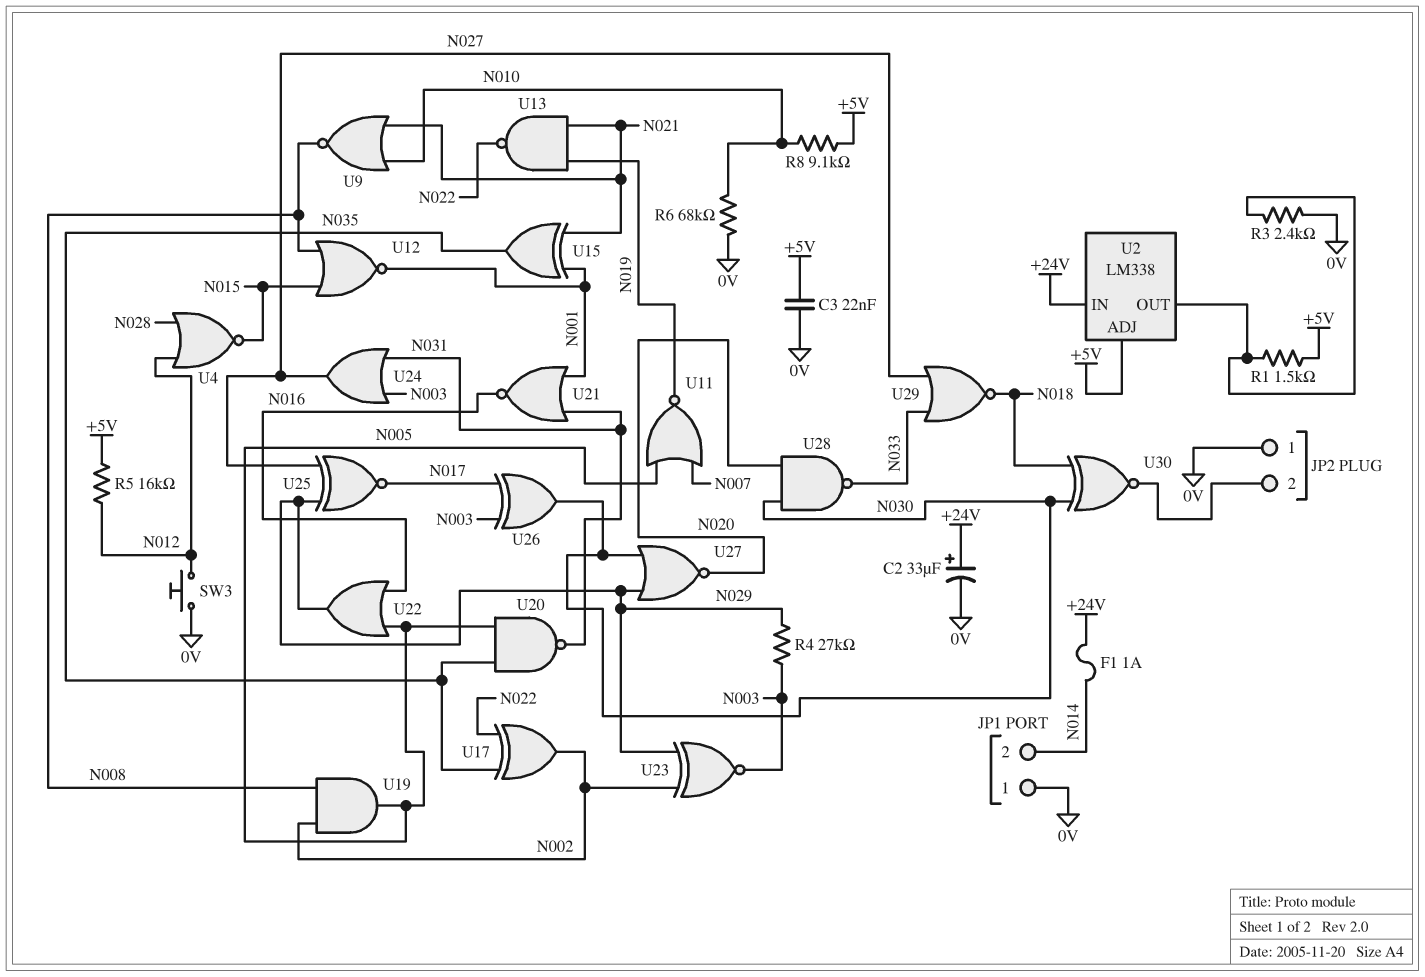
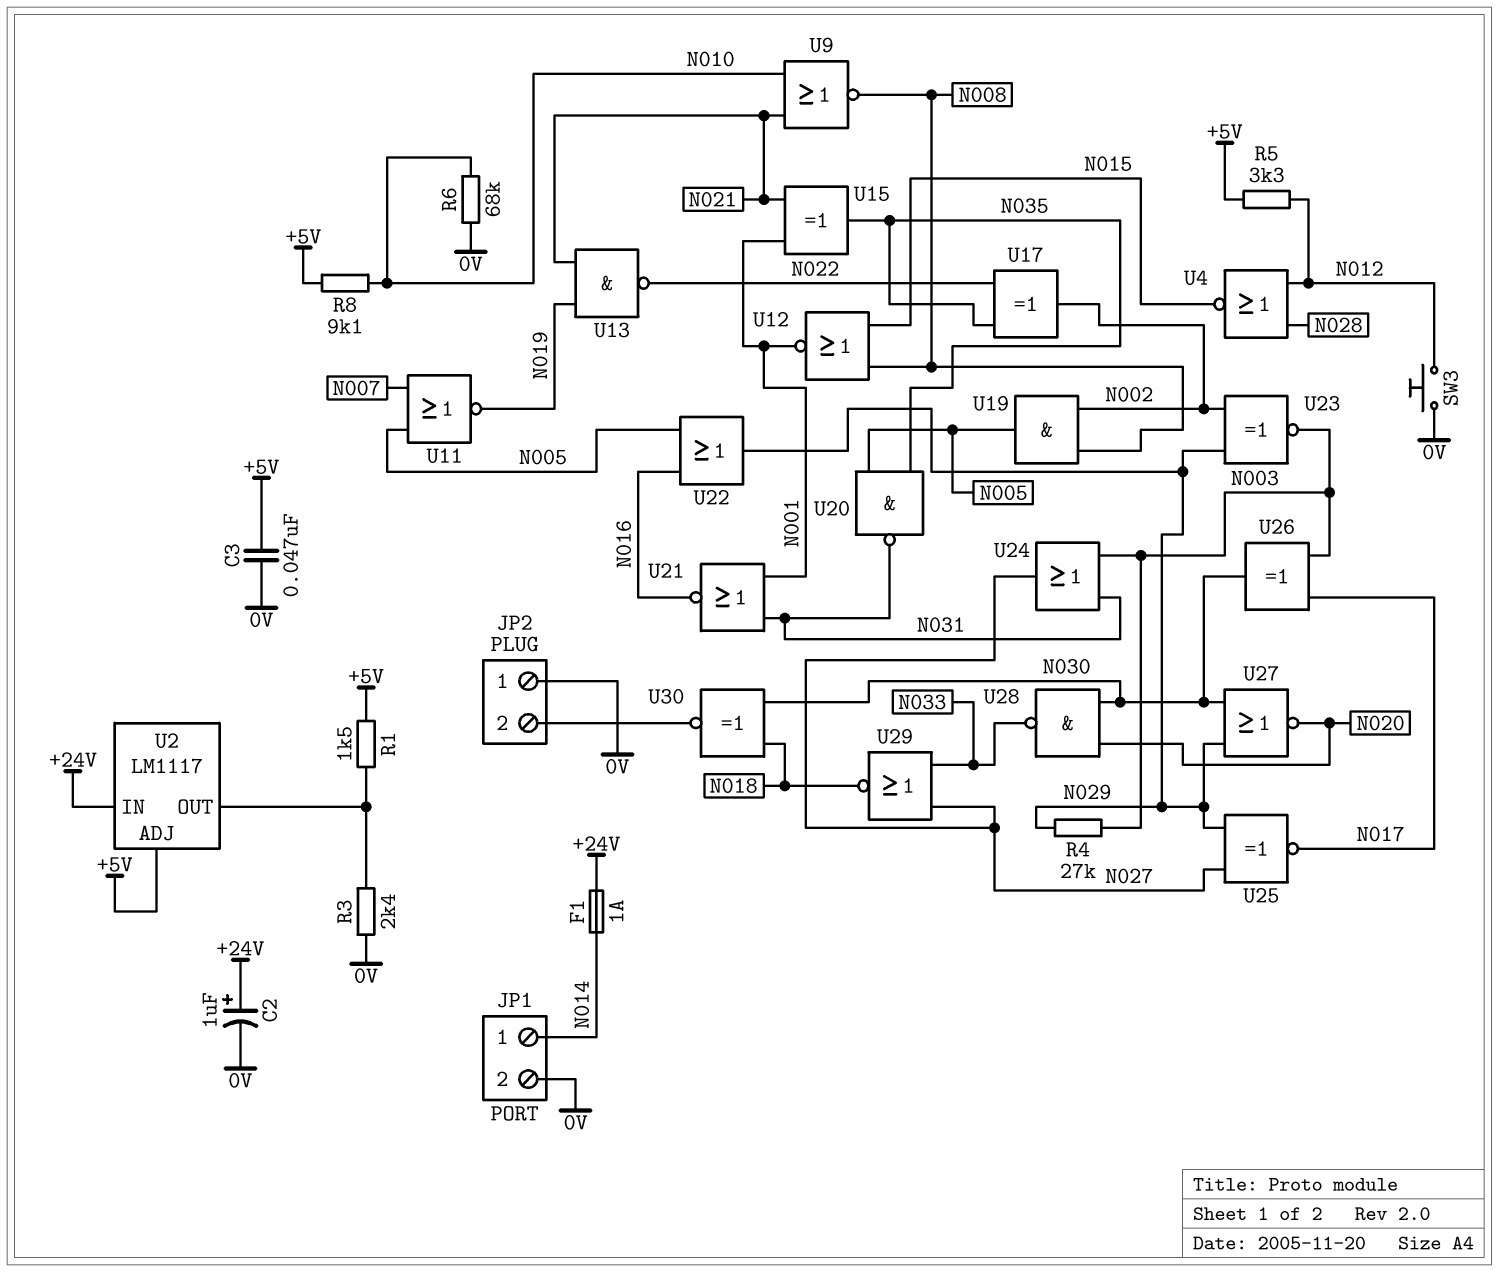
C2: 33uF (plus +24V, minus 0V) -> 1uF (plus +24V, minus 0V)
C3: 22nF (+5V, 0V) -> 47nF (+5V, 0V)
JP1 pin 1: 0V -> N014
JP1 pin 2: N014 -> 0V
R5: 16k (+5V, N012) -> 3.3k (+5V, N012)
U2: LM338 -> LM1117

